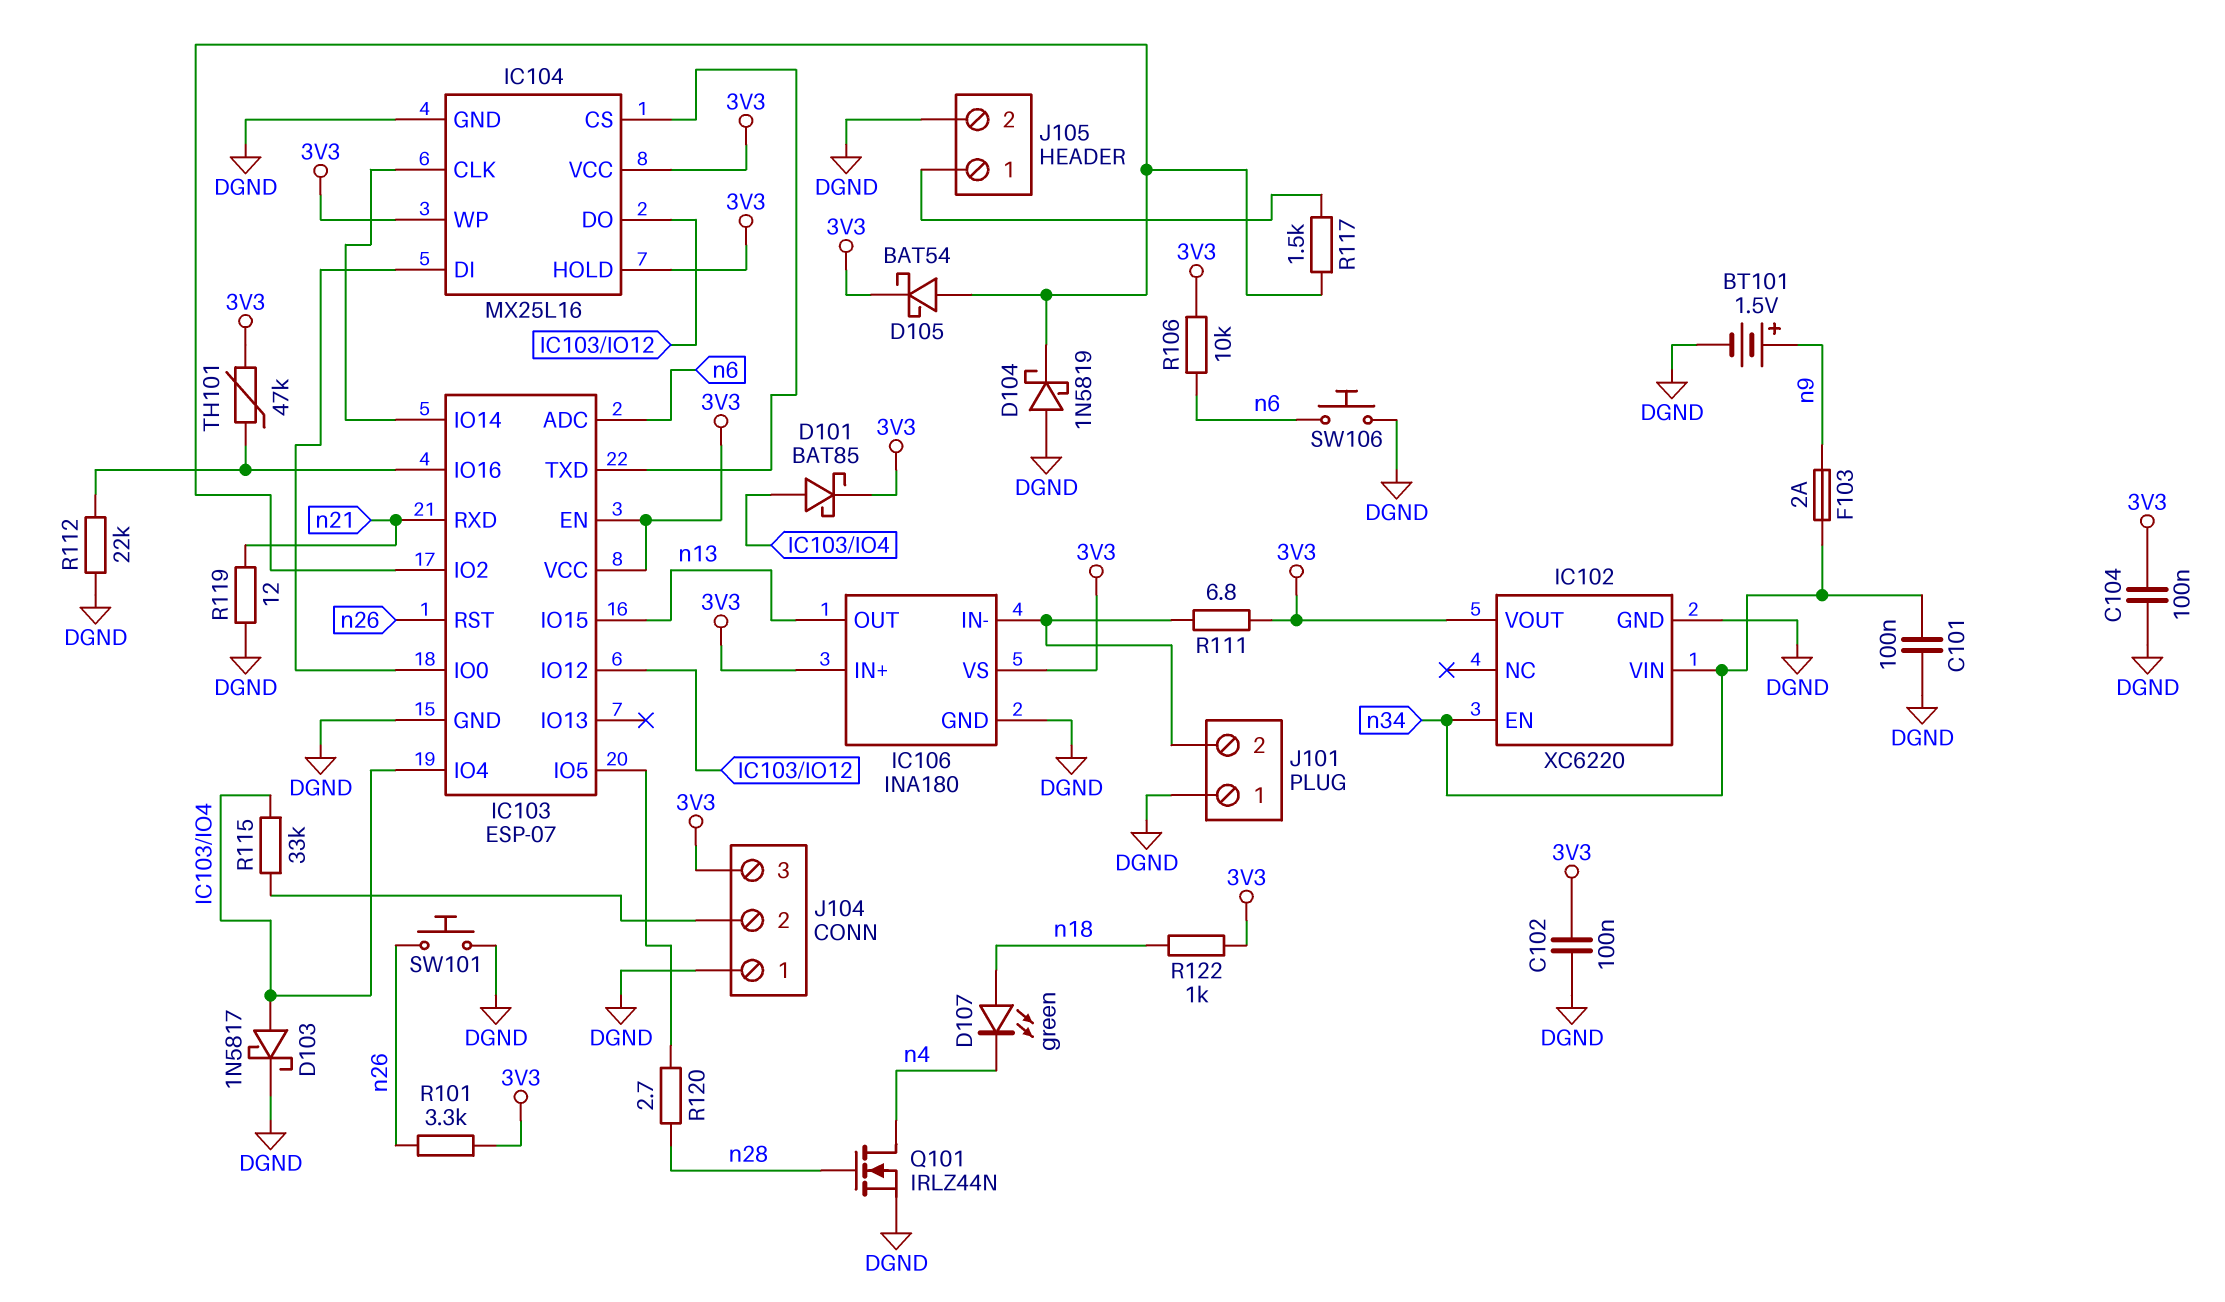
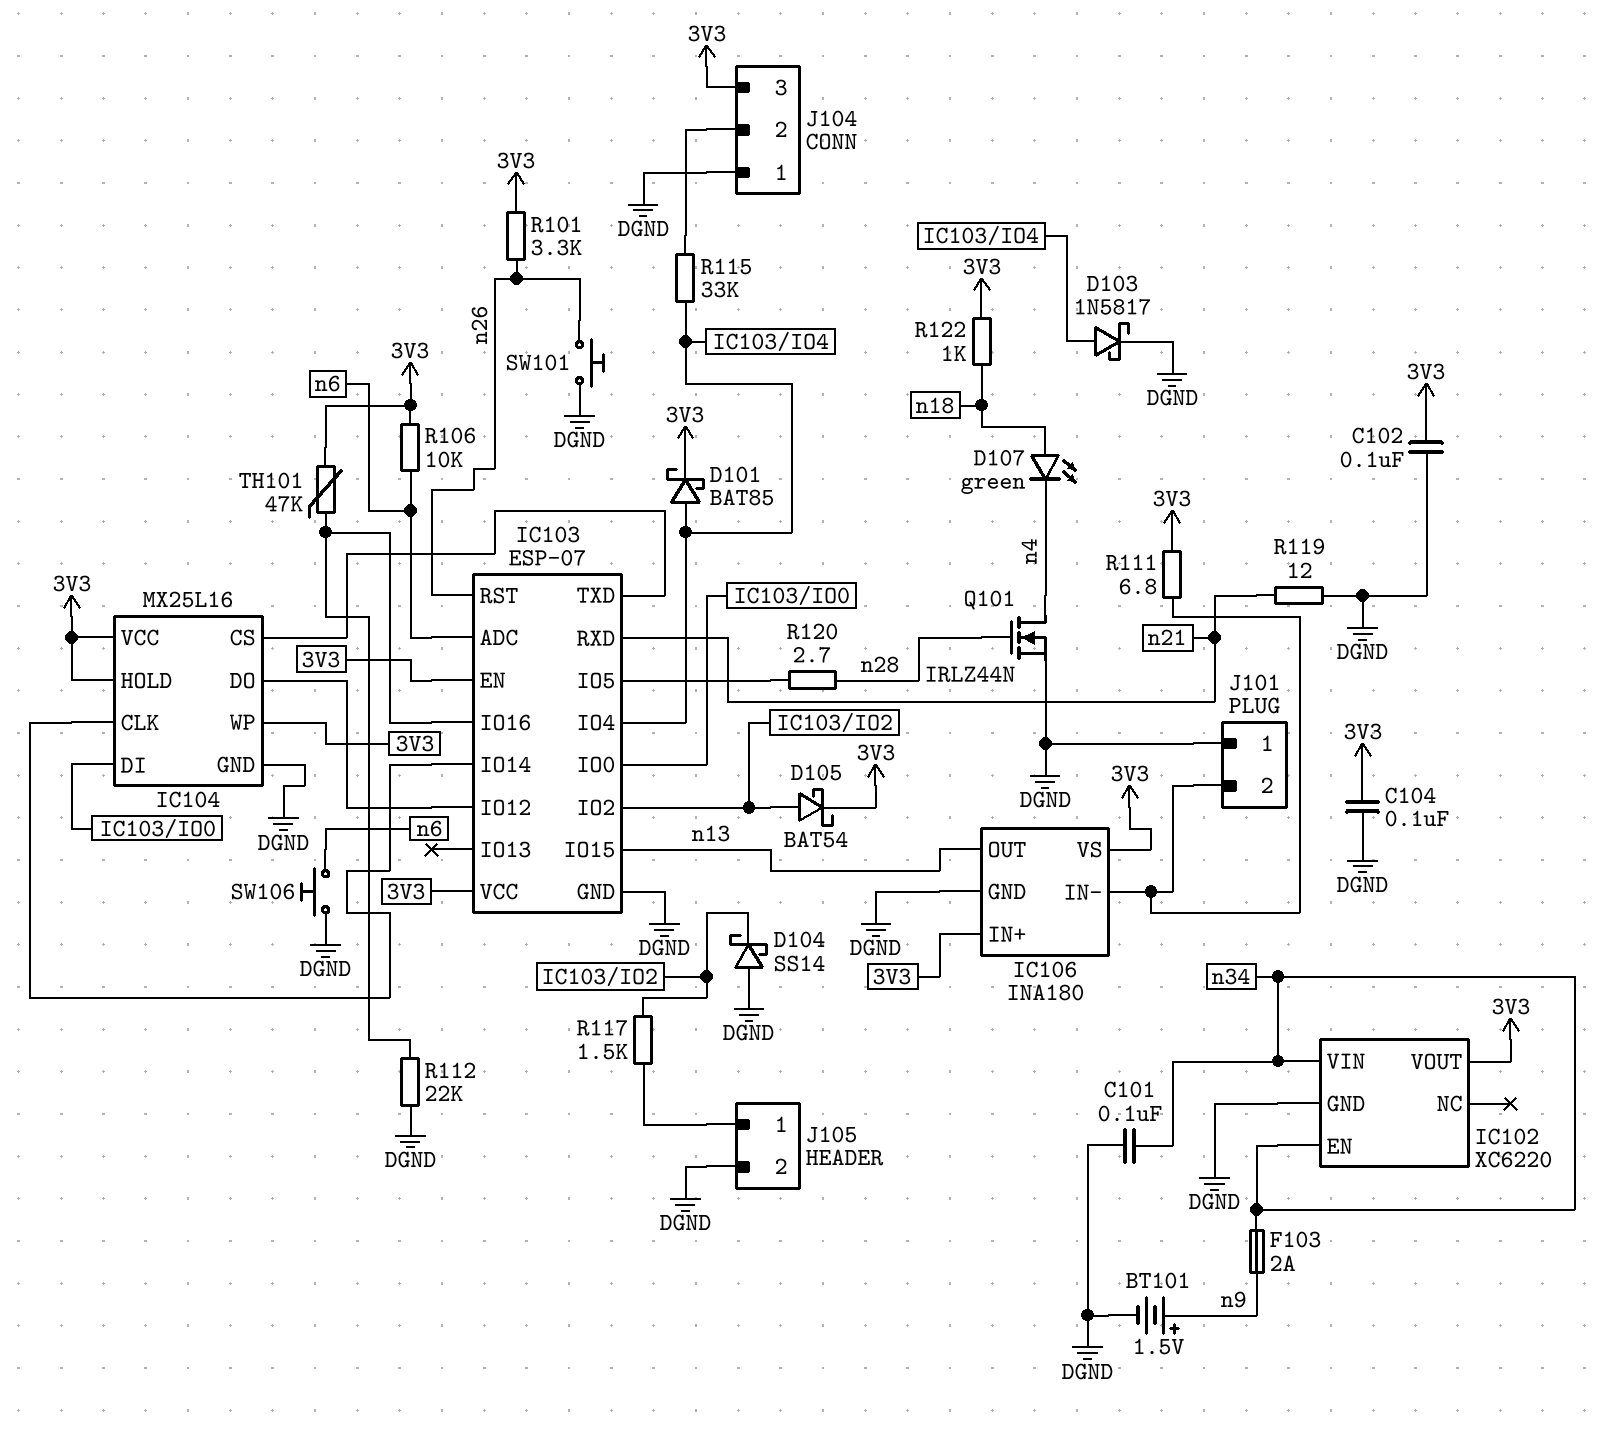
D104: schottky 1N5819 (A DGND, K IC103/IO2) -> schottky SS14 (A DGND, K IC103/IO2)

